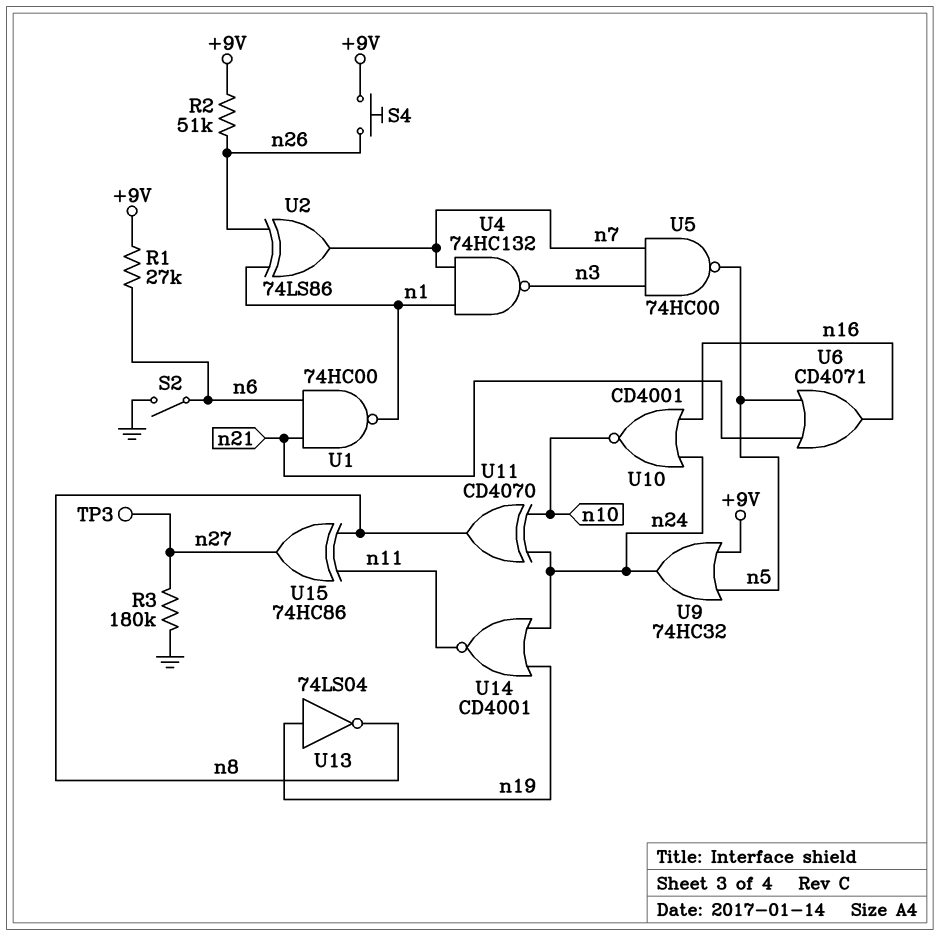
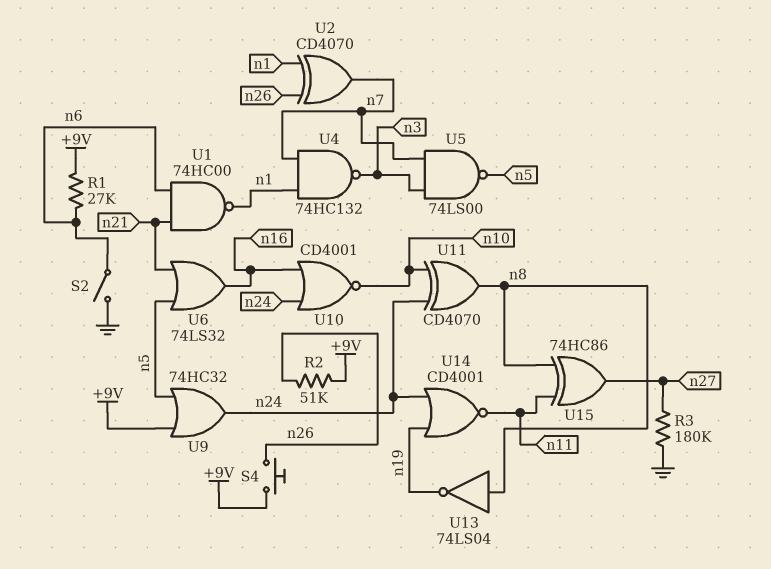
TP3: test point (n27) -> none
U2: XOR 74LS86 (in n1, in n26, out n7) -> XOR CD4070 (in n1, in n26, out n7)
U5: NAND 74HC00 (in n3, in n7, out n5) -> NAND 74LS00 (in n3, in n7, out n5)
U6: OR CD4071 (in n5, in n21, out n16) -> OR 74LS32 (in n5, in n21, out n16)
U13: NOT 74LS04 (in n19, out n8) -> NOT 74LS04 (in n8, out n19)

